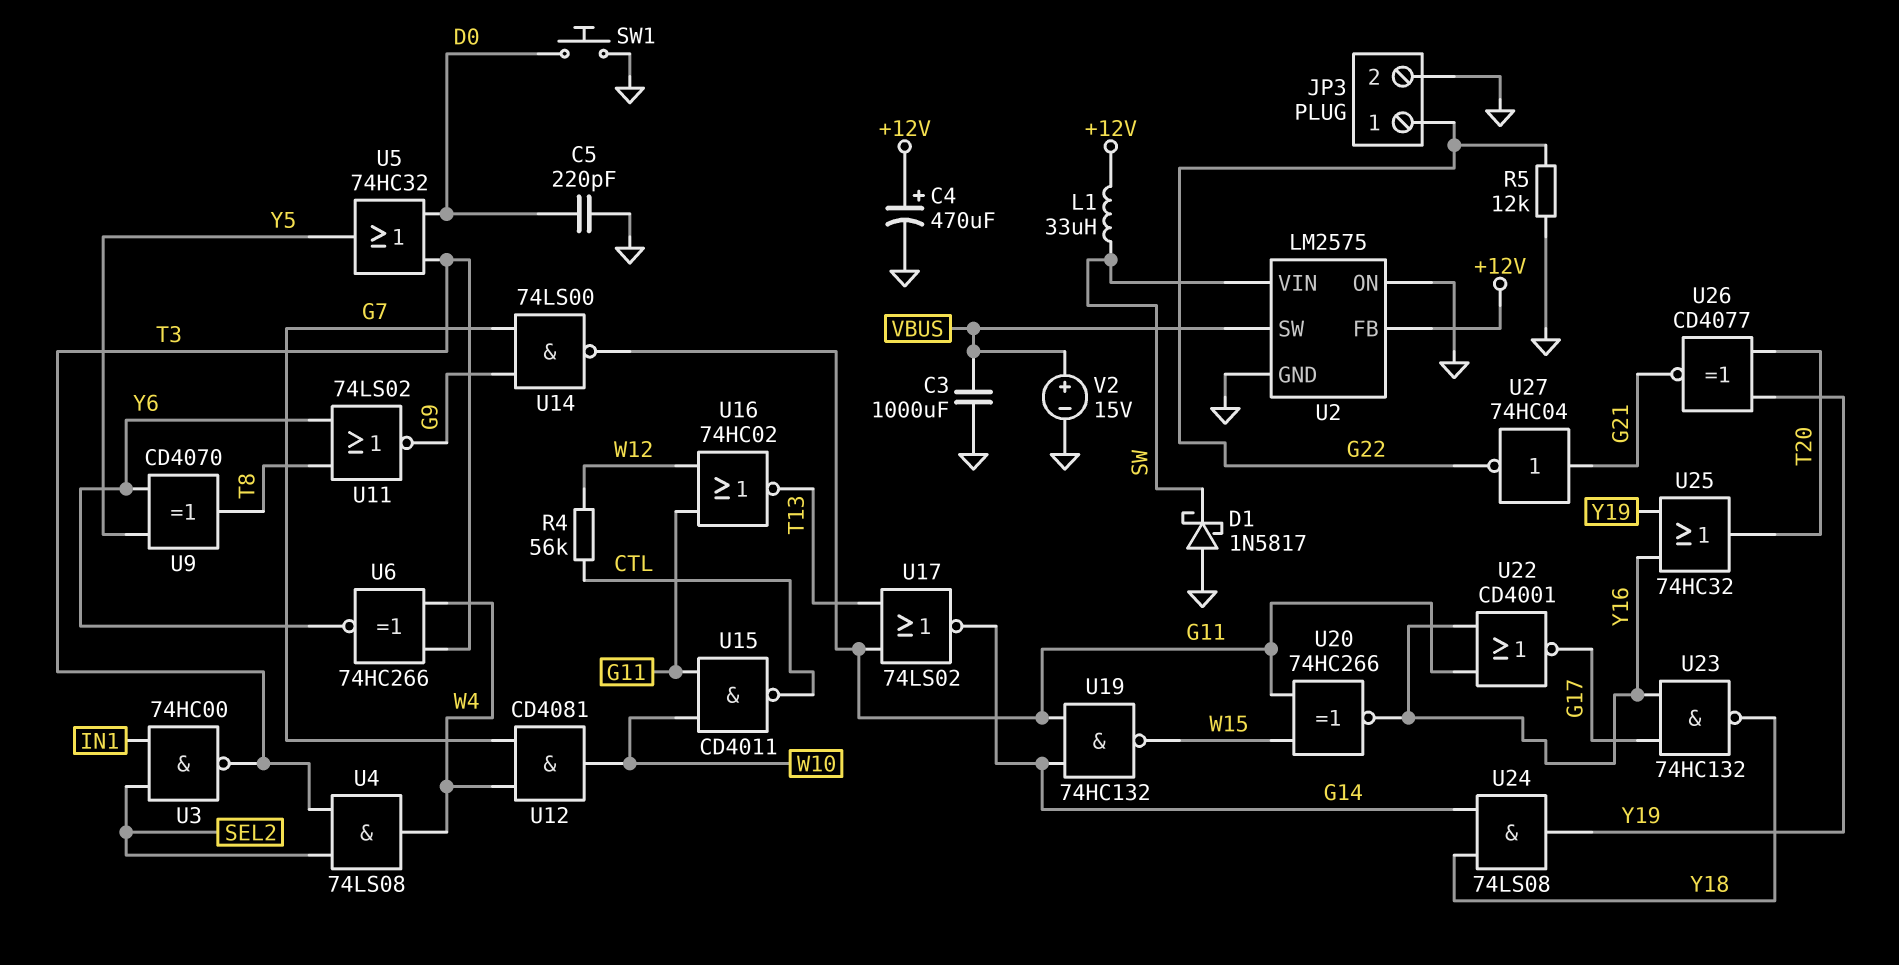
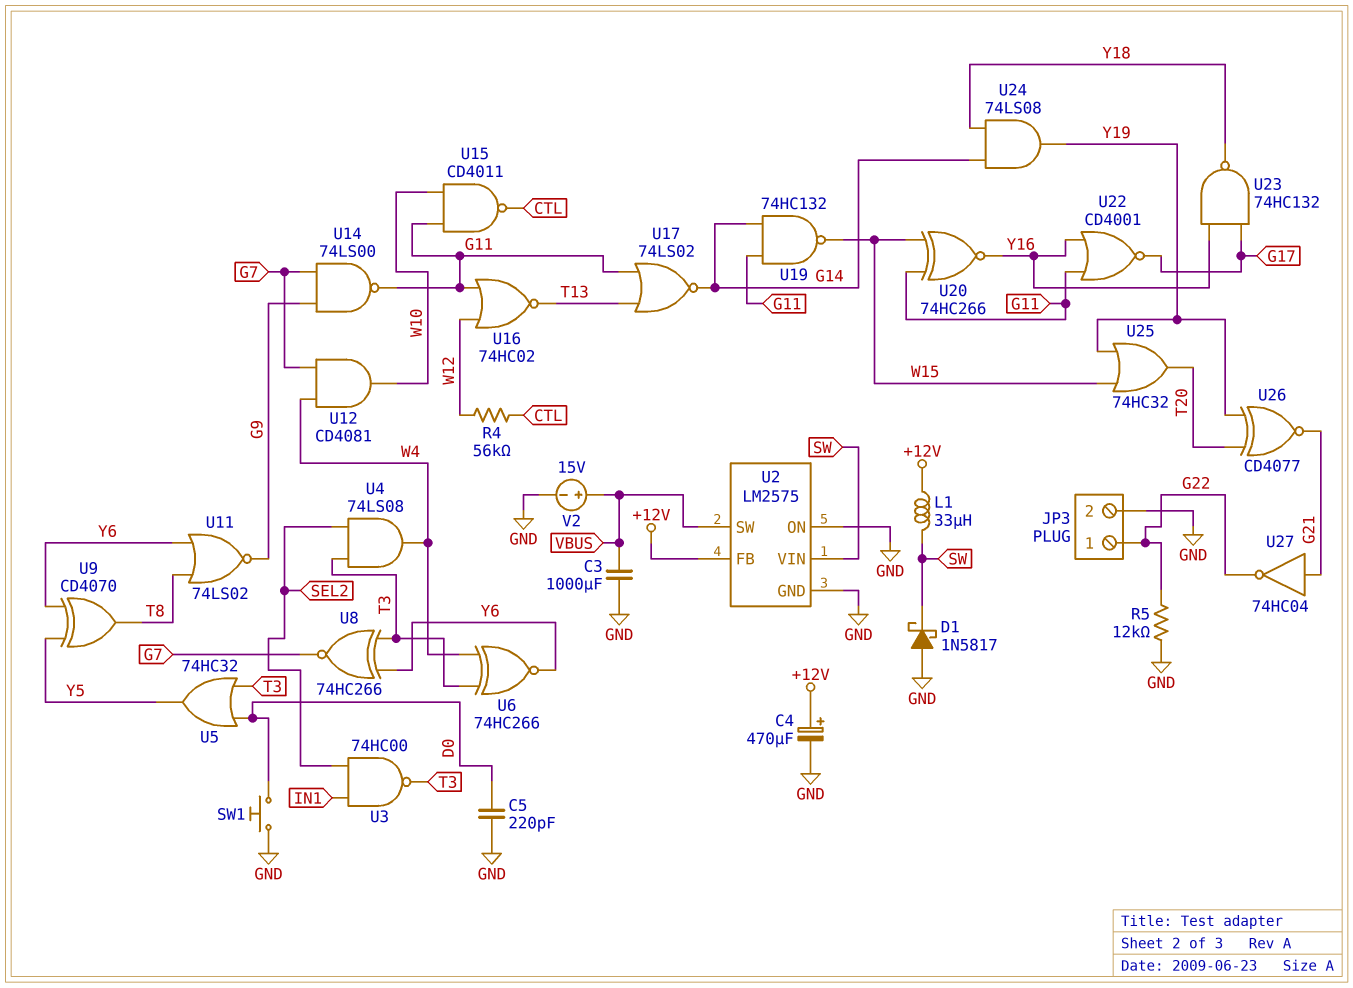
U8: none -> XNOR 74HC266 (in T3, in Y6, out G7)
U25: OR 74HC32 (in Y16, in Y19, out T20) -> OR 74HC32 (in W15, in Y19, out T20)

